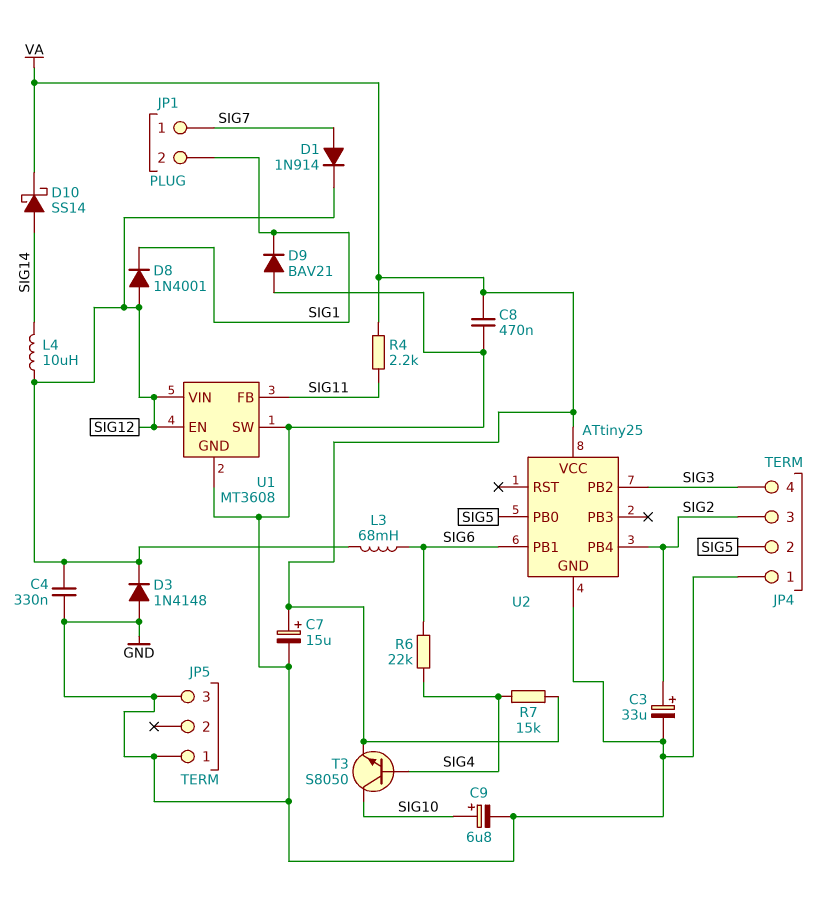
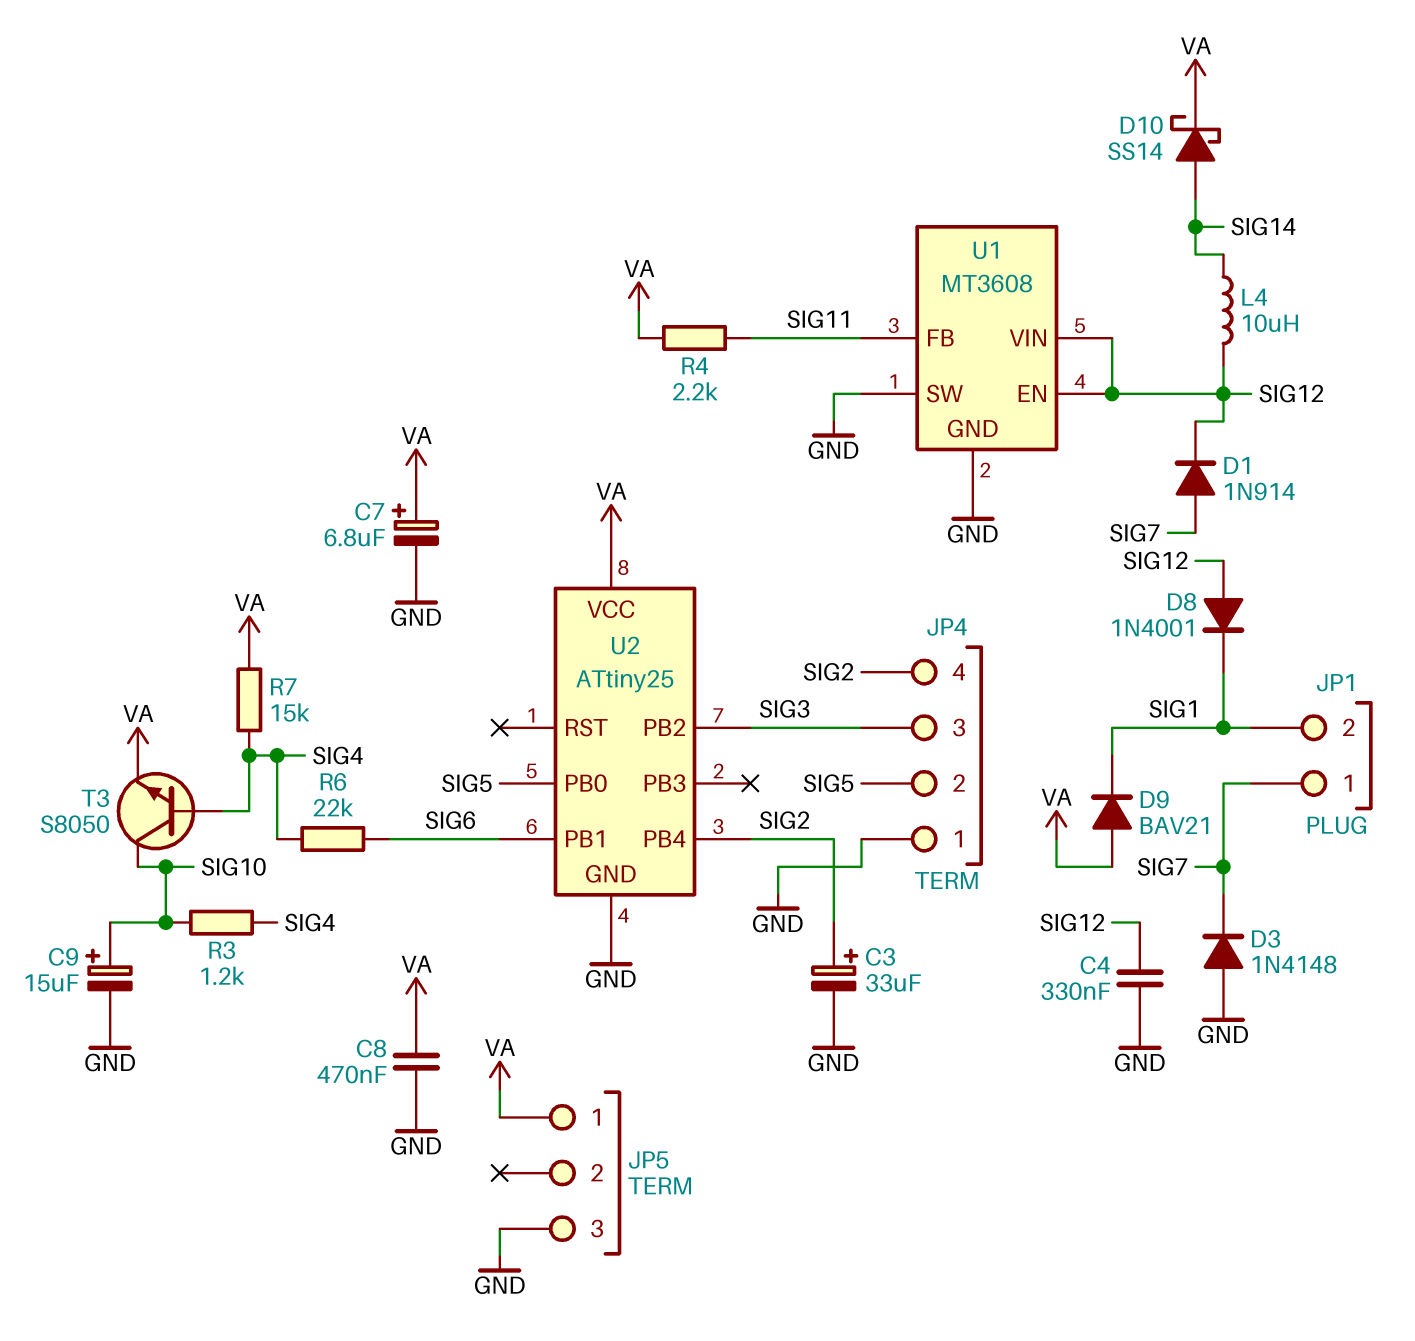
C7: 15uF (plus VA, minus GND) -> 6.8uF (plus VA, minus GND)
C9: 6.8uF (plus SIG10, minus GND) -> 15uF (plus SIG10, minus GND)
D3: diode 1N4148 (A GND, K SIG12) -> diode 1N4148 (A GND, K SIG7)
D9: diode BAV21 (A GND, K SIG1) -> diode BAV21 (A VA, K SIG1)
JP4 pin 3: SIG2 -> SIG3
JP4 pin 4: SIG3 -> SIG2
JP5 pin 1: GND -> VA
L3: 68mH (SIG6, SIG12) -> none
R3: none -> 1.2k (SIG4, SIG10)

